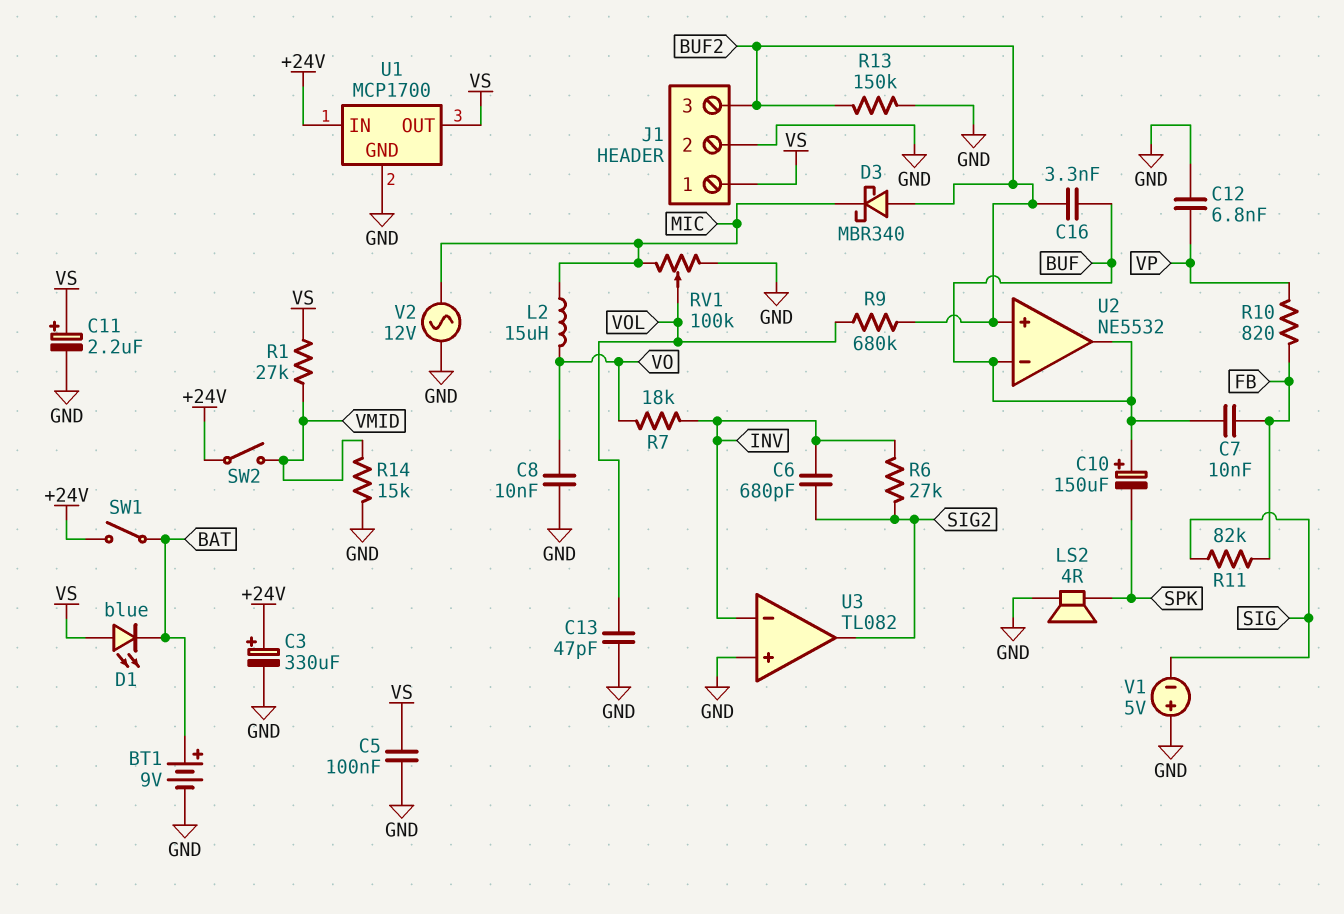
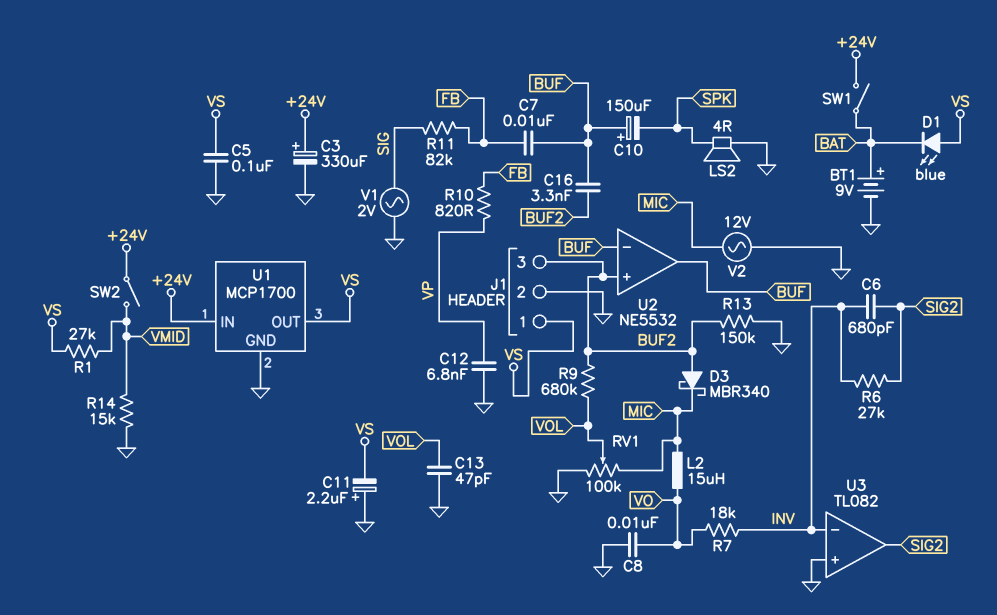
C11: 2.2uF (plus VS, minus GND) -> 2.2uF (plus GND, minus VS)
V1: 5V (plus GND, minus SIG) -> AC 2V (GND, SIG)

